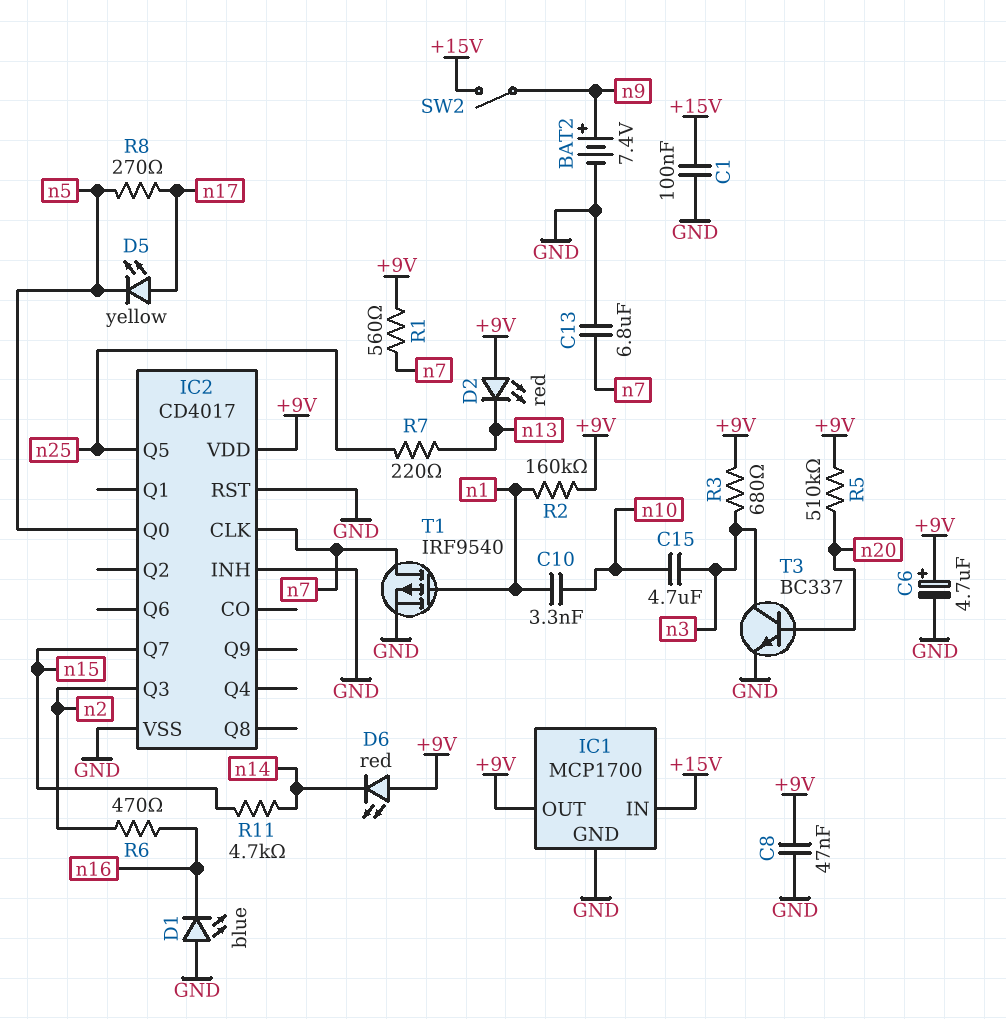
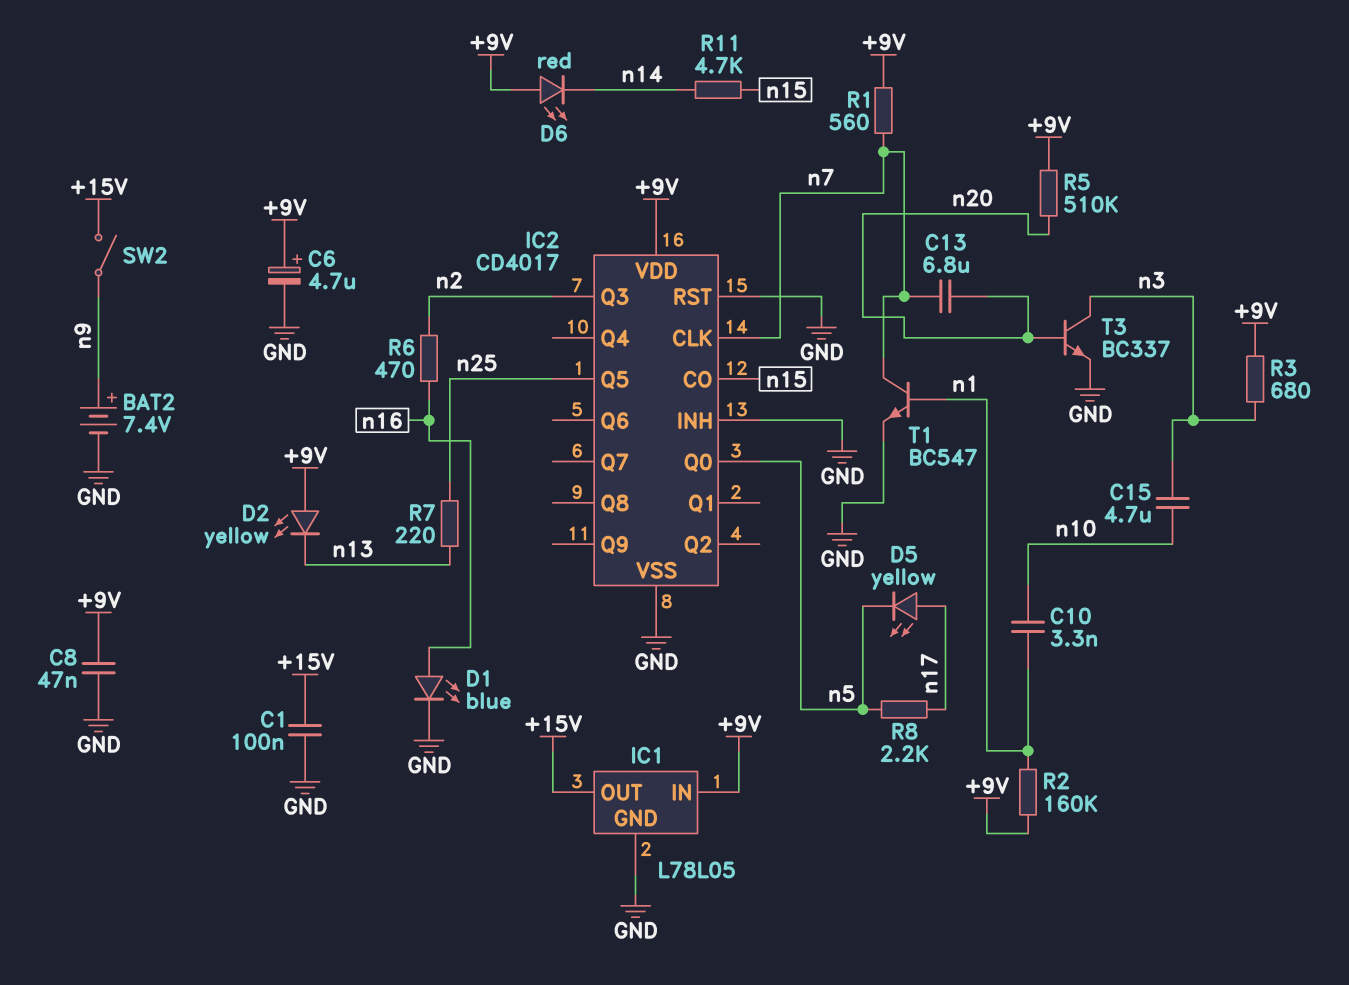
C13: 6.8uF (GND, n7) -> 6.8uF (n7, n20)
D1: LED blue (A GND, K n16) -> LED blue (A n16, K GND)
D2: LED red (A +9V, K n13) -> LED yellow (A +9V, K n13)
IC1: MCP1700 -> L78L05
IC1 pin IN: +15V -> +9V
IC1 pin OUT: +9V -> +15V
IC2 pin CO: none -> n15
IC2 pin Q7: n15 -> none
R8: 270 (n5, n17) -> 2.2k (n5, n17)
T1: PMOS IRF9540 (G n1, D n7, S GND) -> NPN BC547 (B n1, C n7, E GND)

